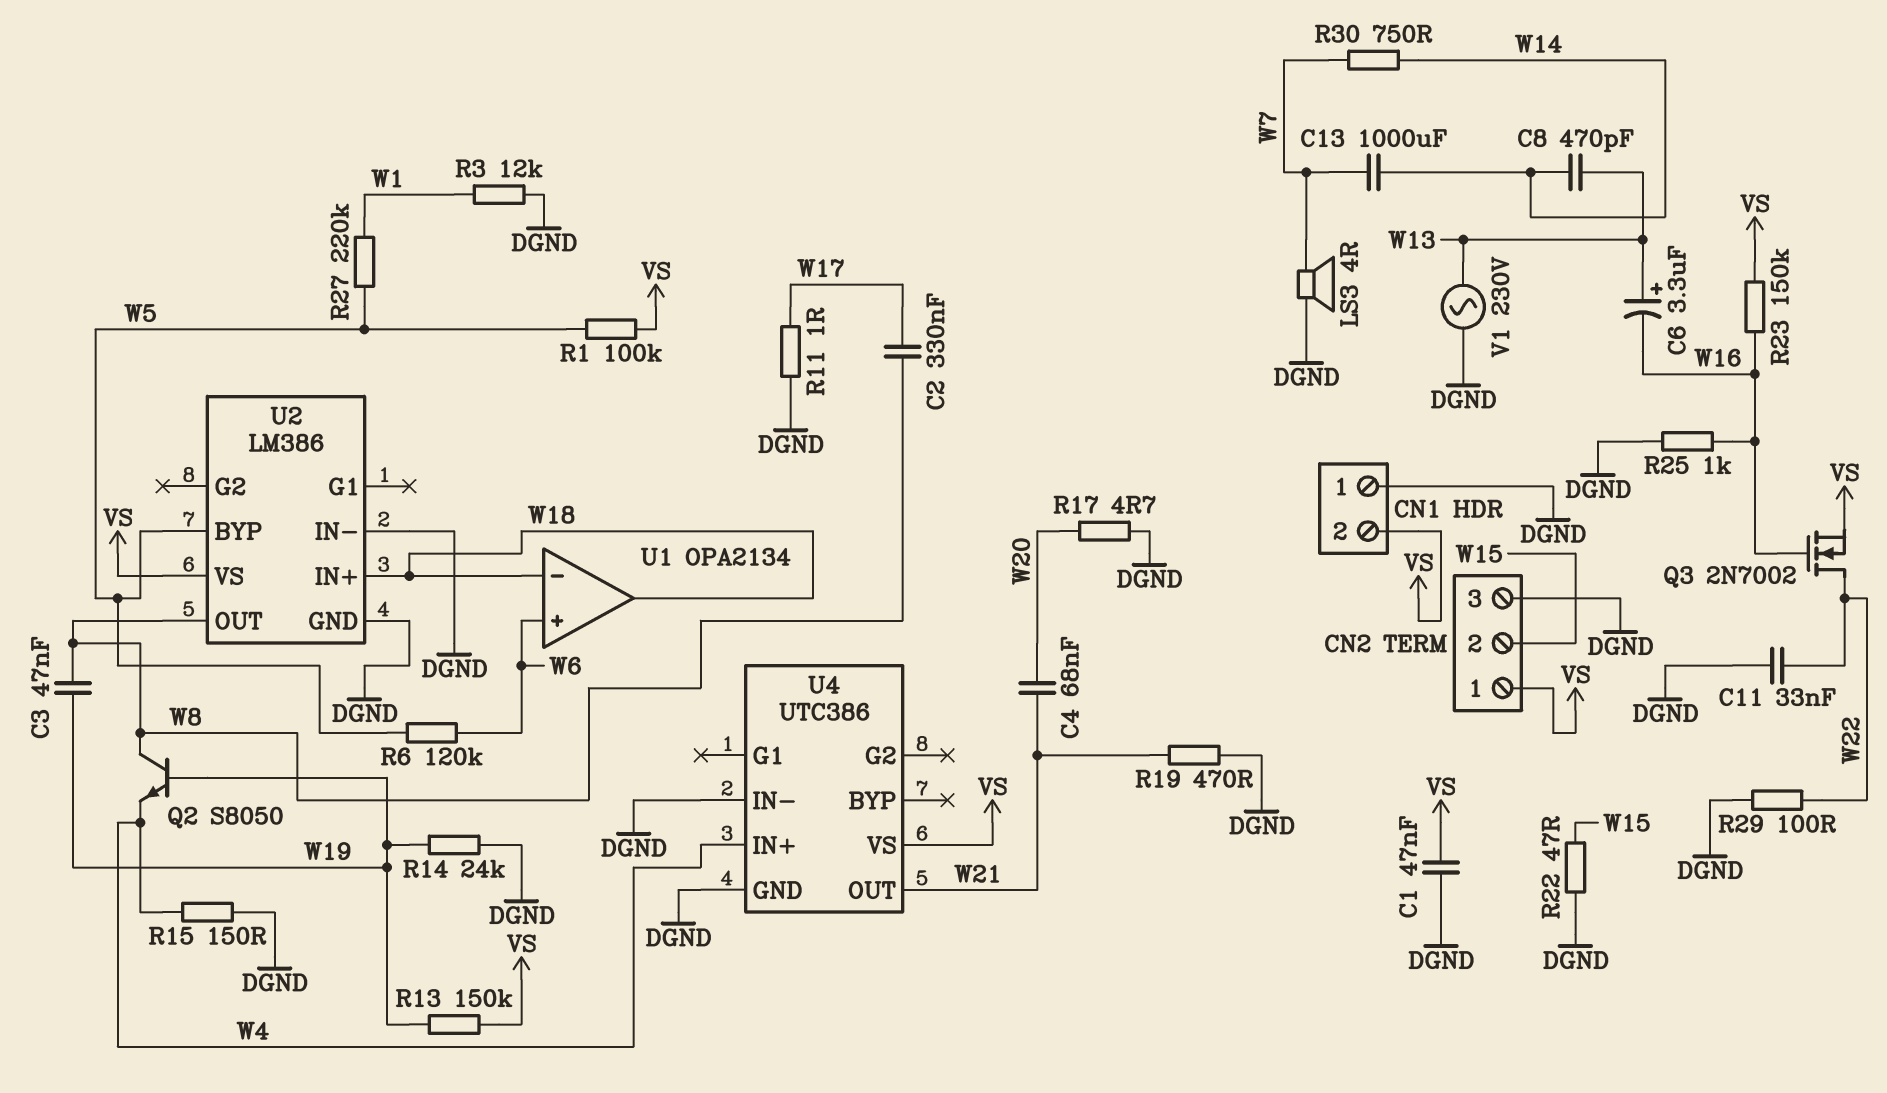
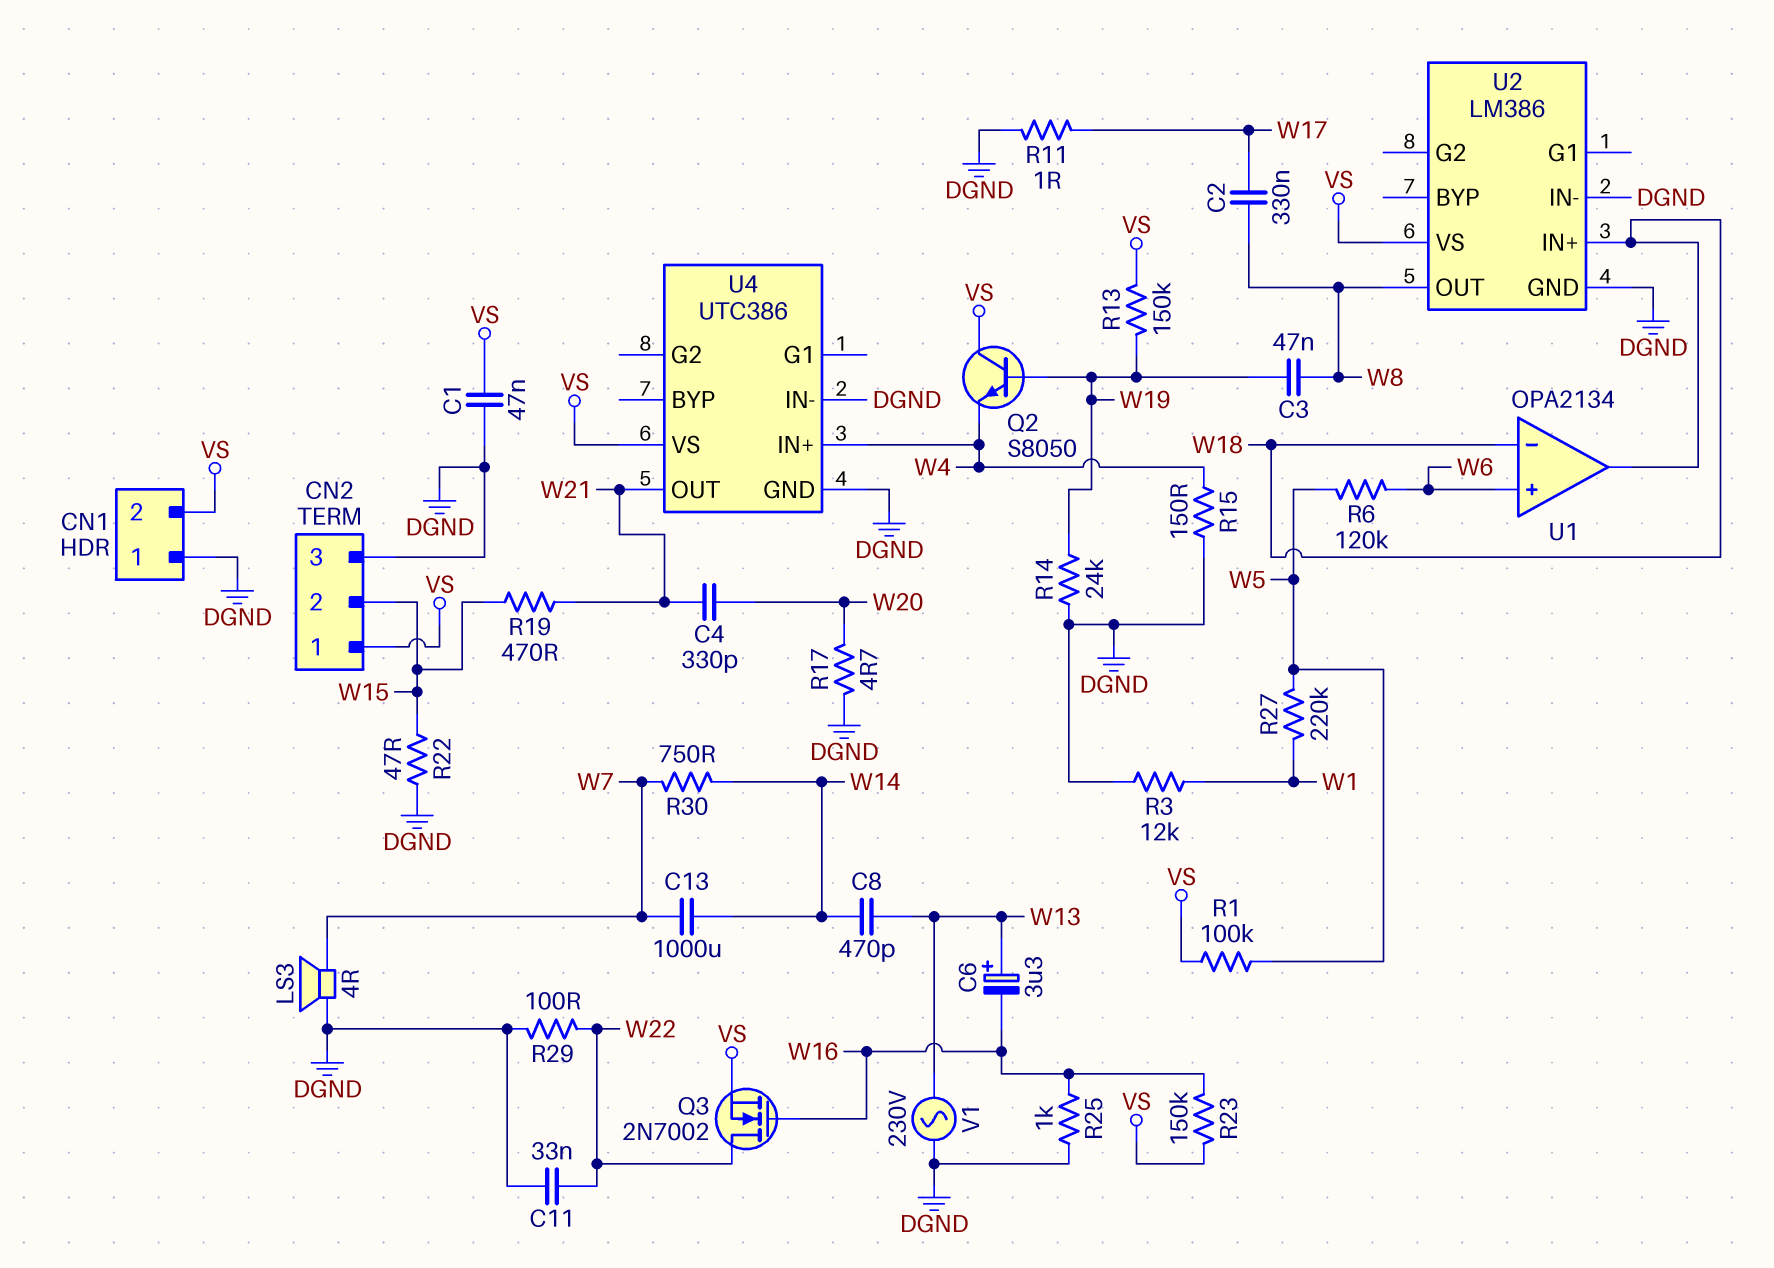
C4: 68nF (W20, W21) -> 330pF (W20, W21)
Q2: NPN S8050 (B W19, C W8, E W4) -> NPN S8050 (B W19, C VS, E W4)
R19: 470 (DGND, W21) -> 470 (W15, W21)
U2 pin BYP: W5 -> none

